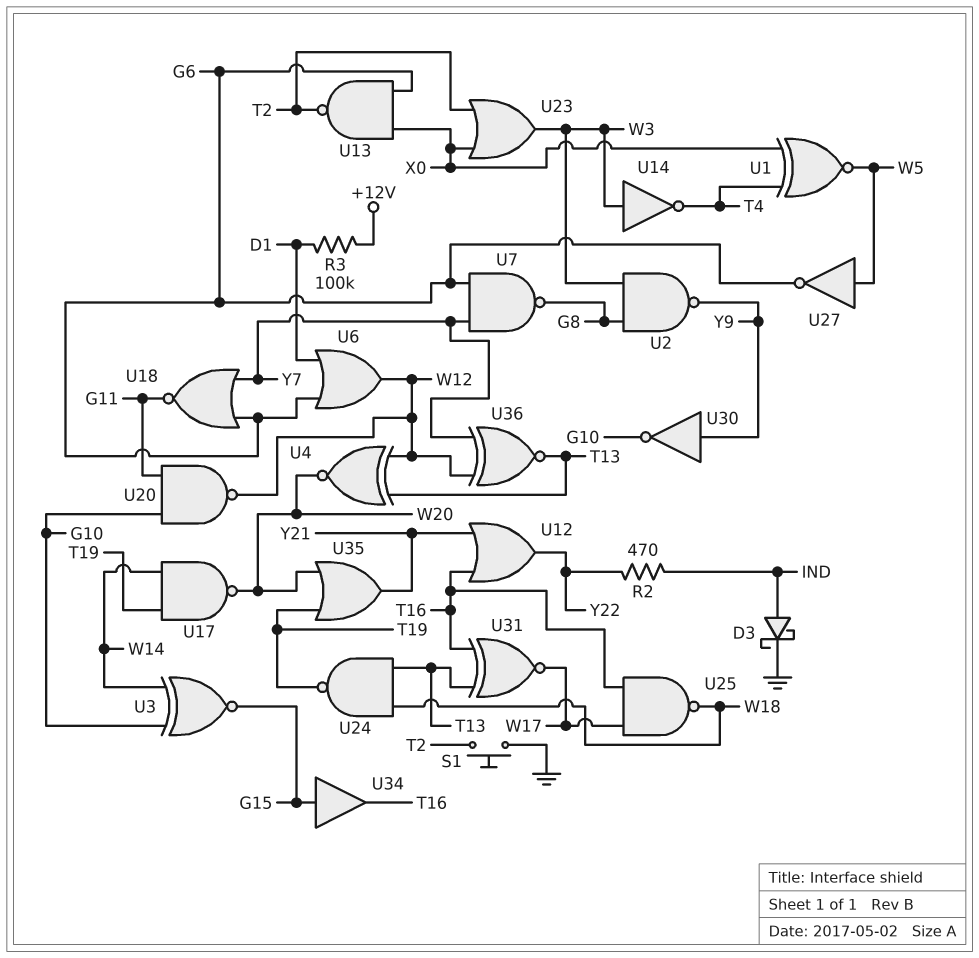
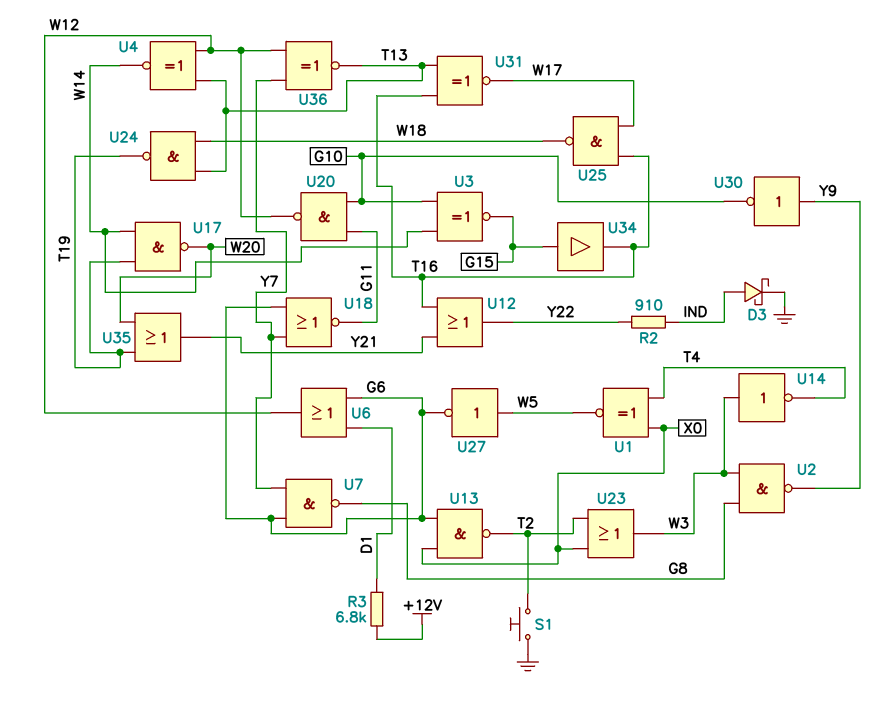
R2: 470 (IND, Y22) -> 910 (IND, Y22)
R3: 100k (+12V, D1) -> 6.8k (+12V, D1)
U4: XNOR (in T13, in W12, out W20) -> XNOR (in T13, in W12, out W14)

